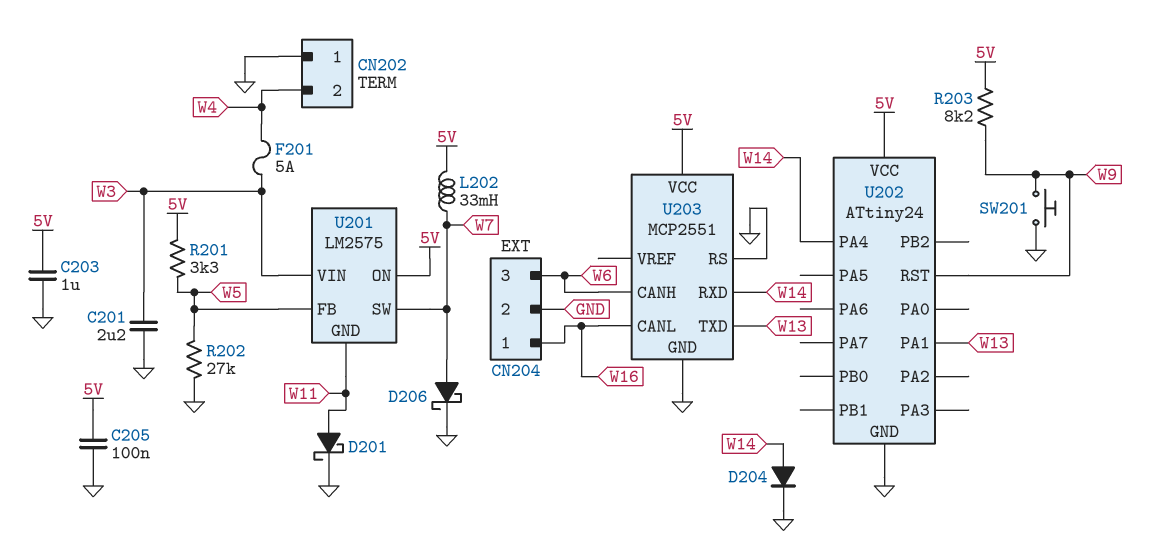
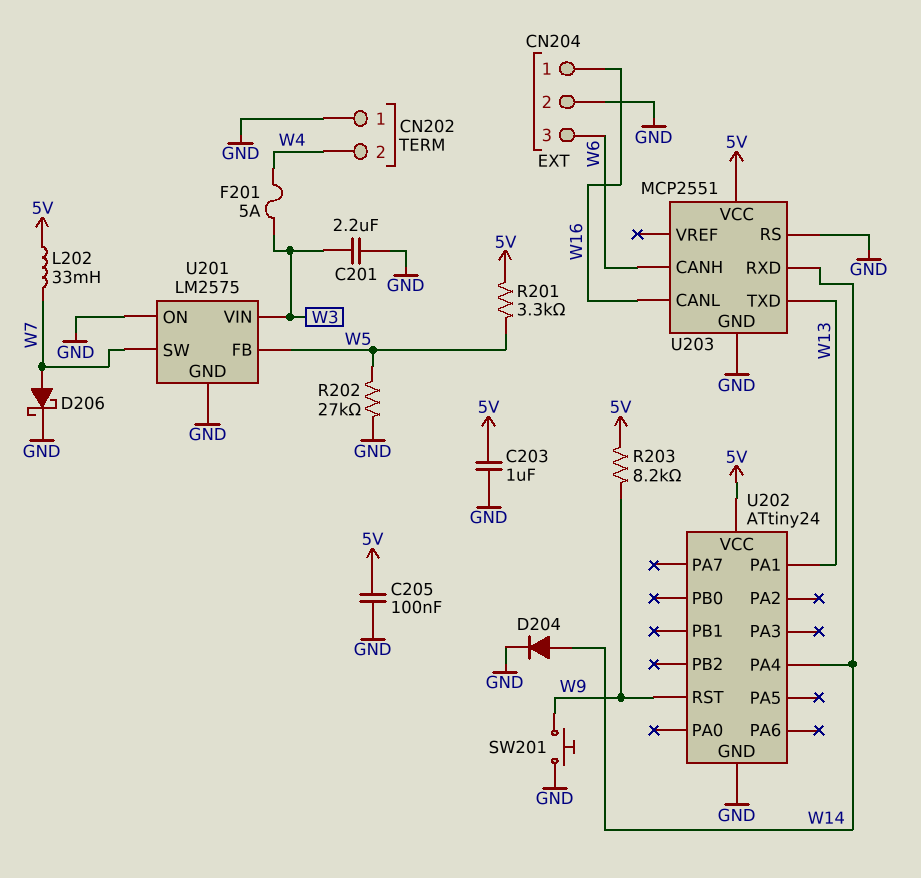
D201: schottky (A W11, K GND) -> none
U201 pin GND: W11 -> GND
U201 pin ON: 5V -> GND

